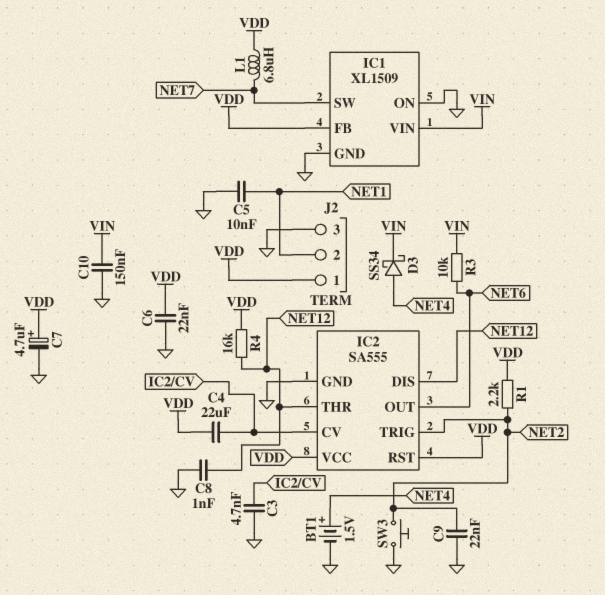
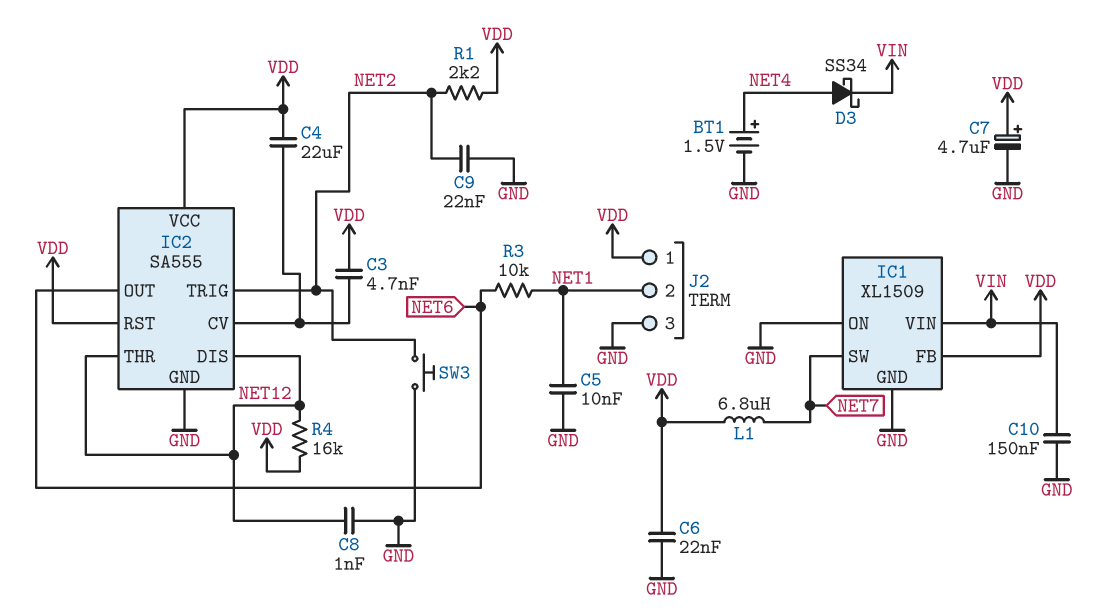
C3: 4.7nF (GND, IC2/CV) -> 4.7nF (IC2/CV, VDD)
R3: 10k (NET6, VIN) -> 10k (NET1, NET6)

